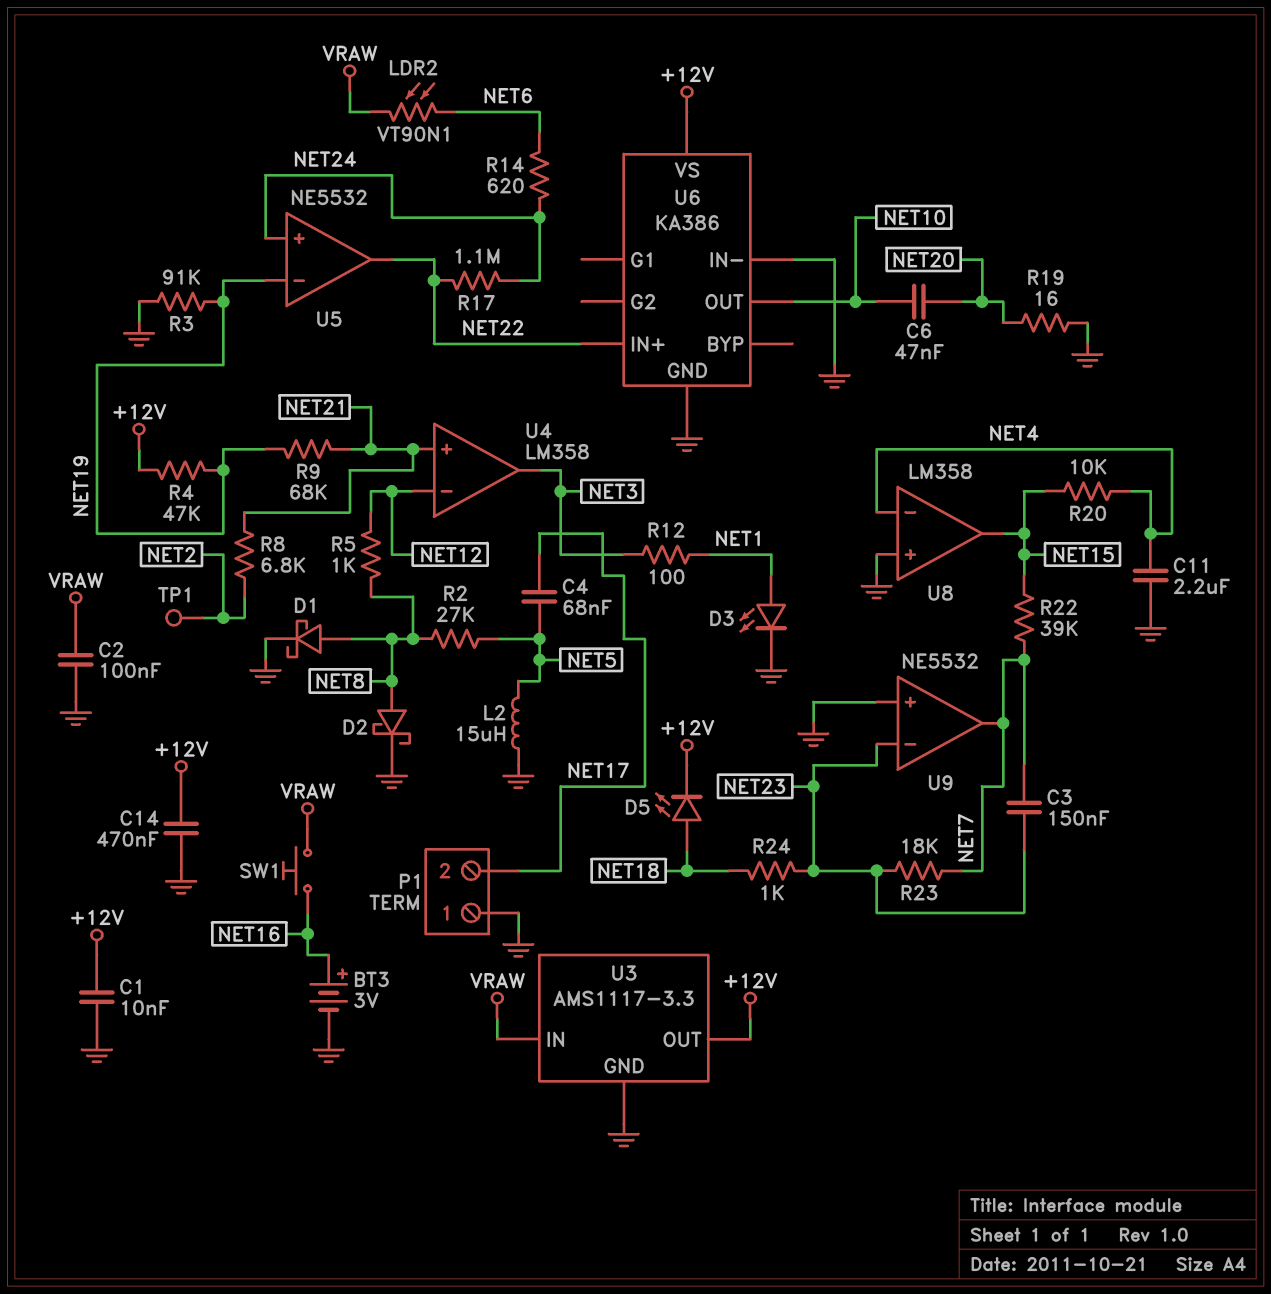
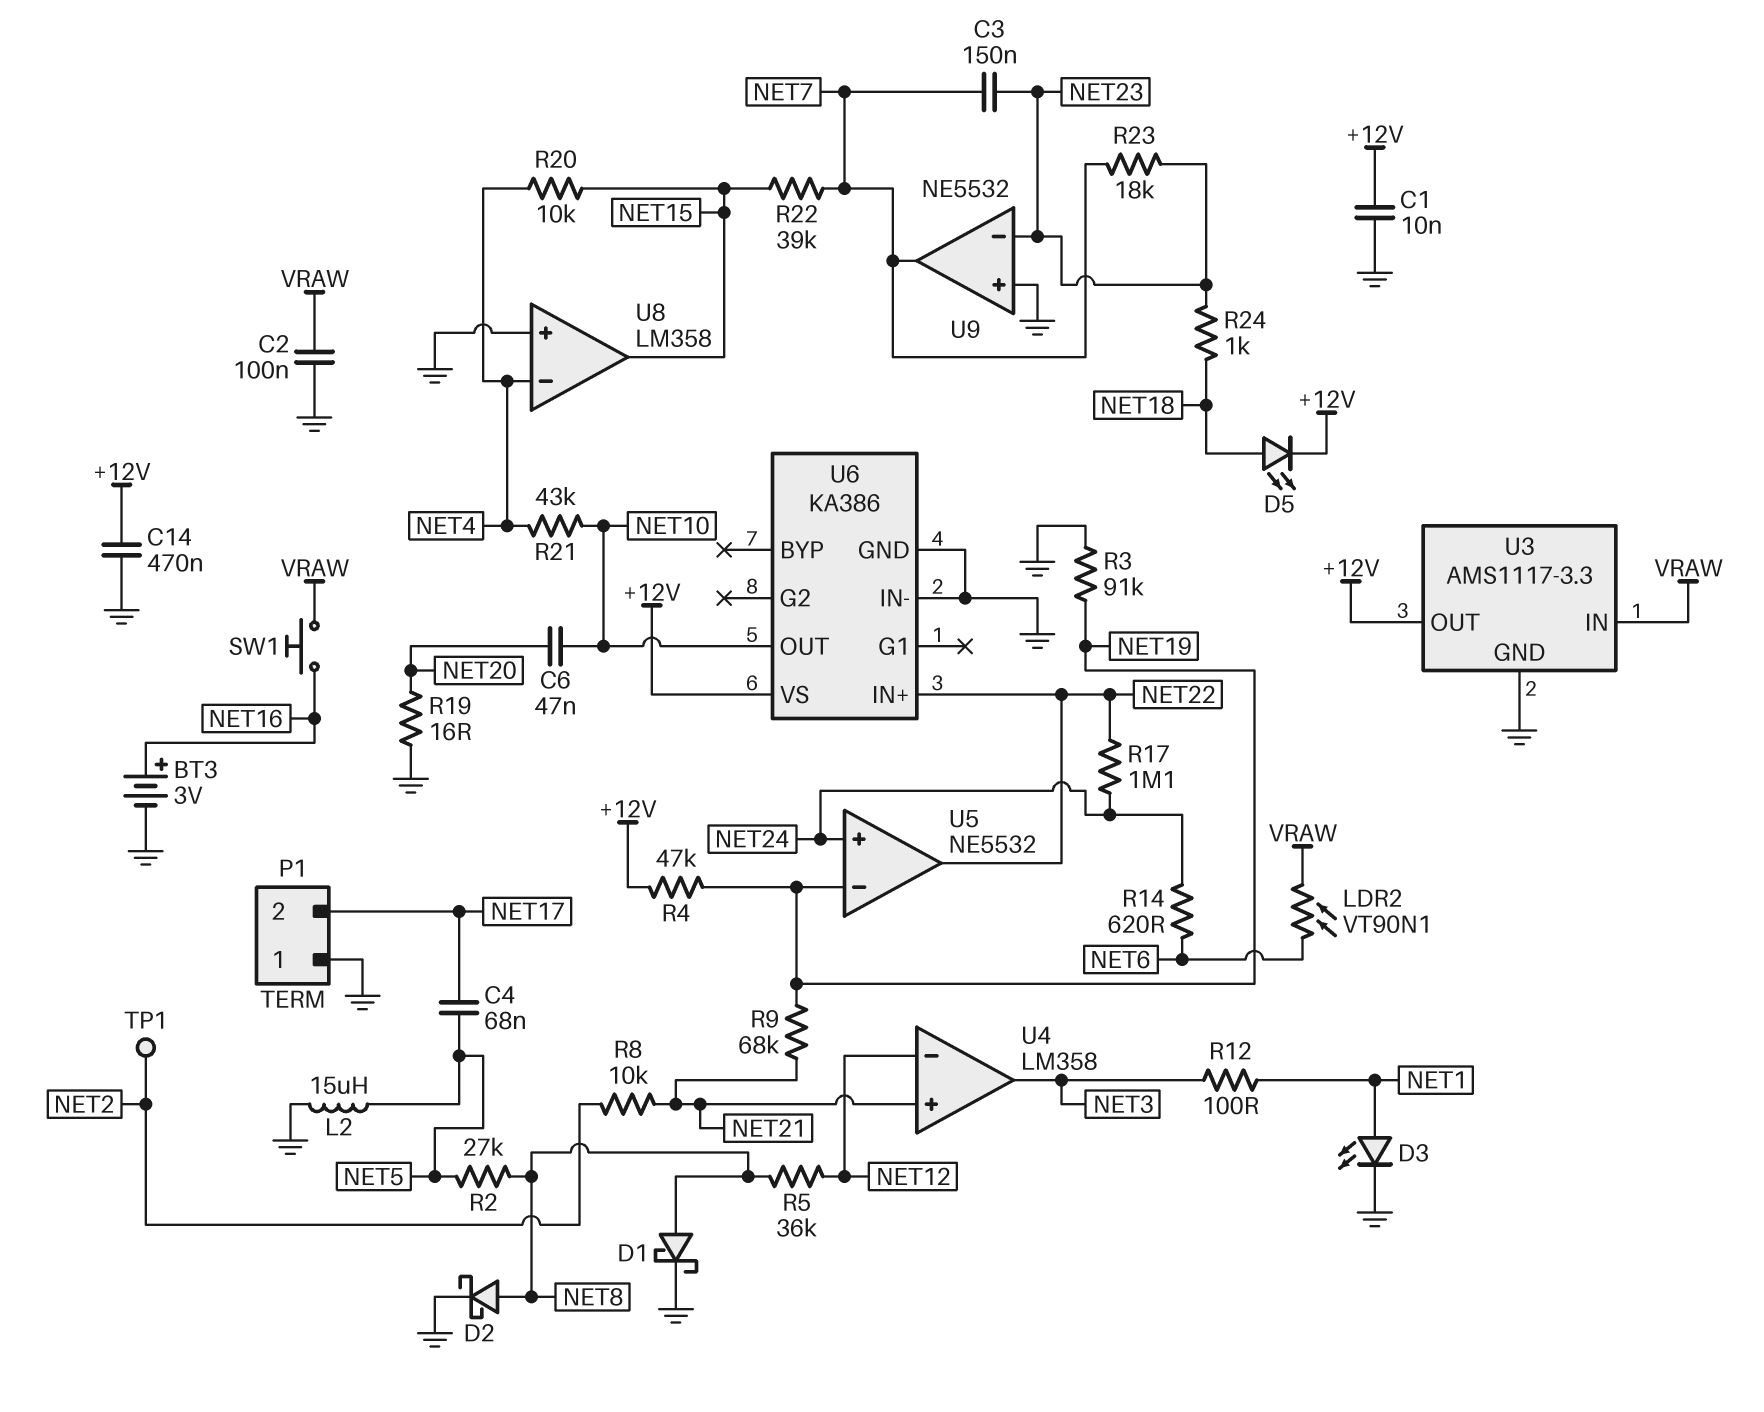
C11: 2.2uF (GND, NET4) -> none
R5: 1k (NET8, NET12) -> 36k (NET8, NET12)
R8: 6.8k (NET2, NET21) -> 10k (NET2, NET21)
R21: none -> 43k (NET4, NET10)

